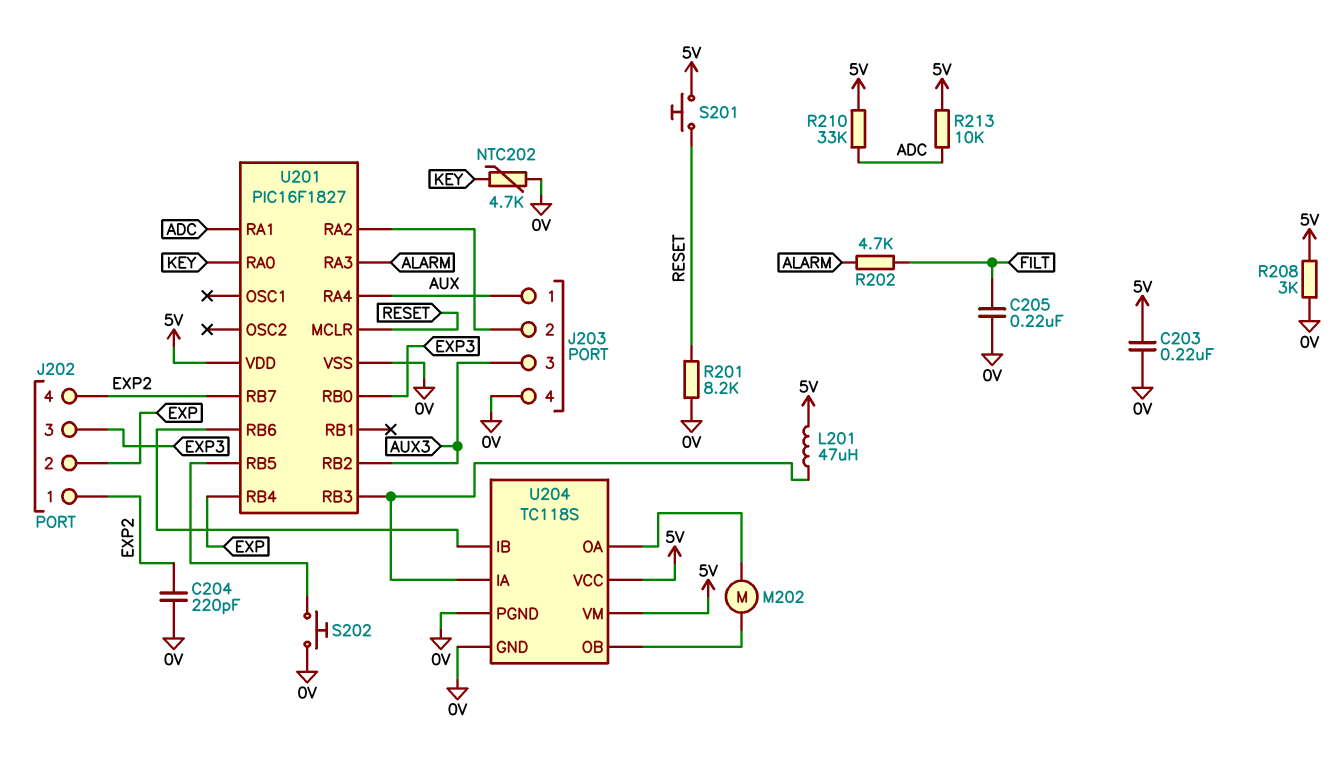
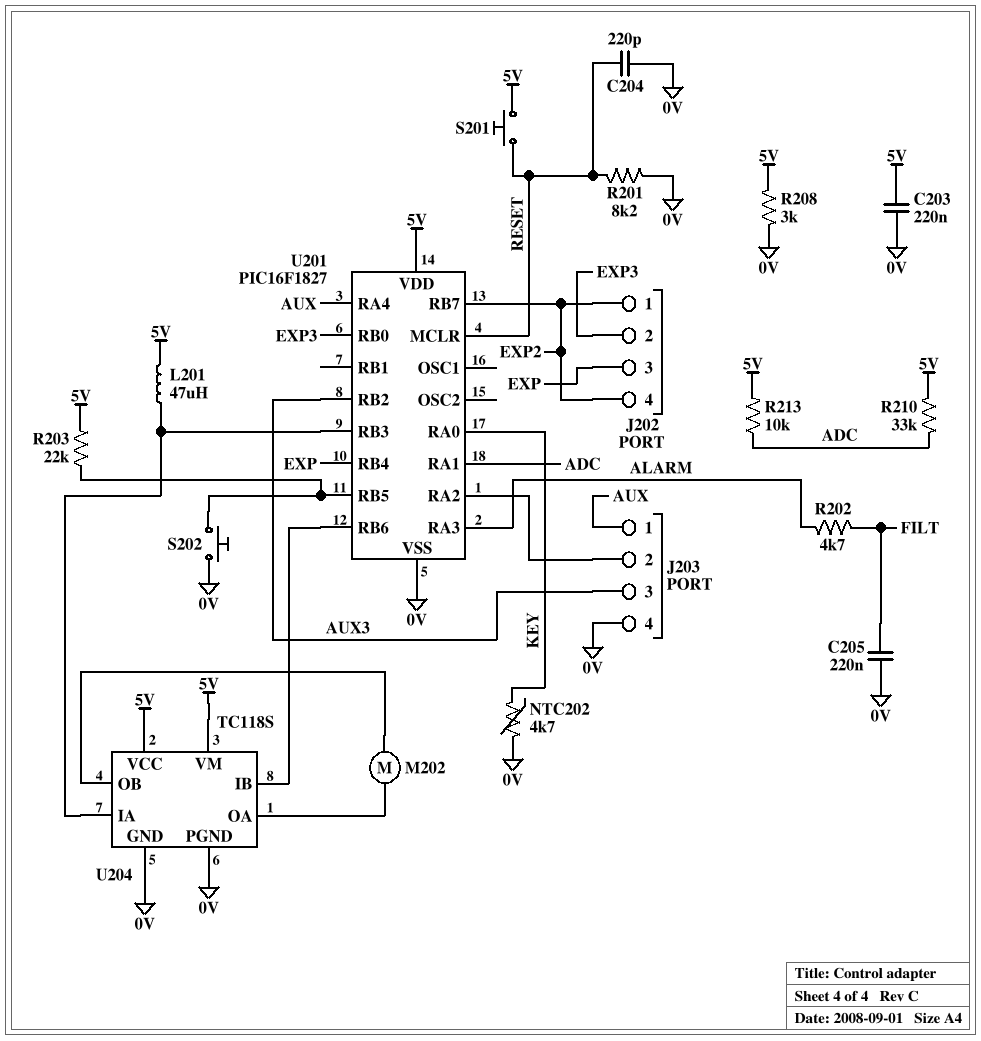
C204: 220pF (0V, EXP2) -> 220pF (0V, RESET)
J202 pin 2: EXP -> EXP3
J202 pin 3: EXP3 -> EXP
R203: none -> 22k (5V, U201/RB5)

